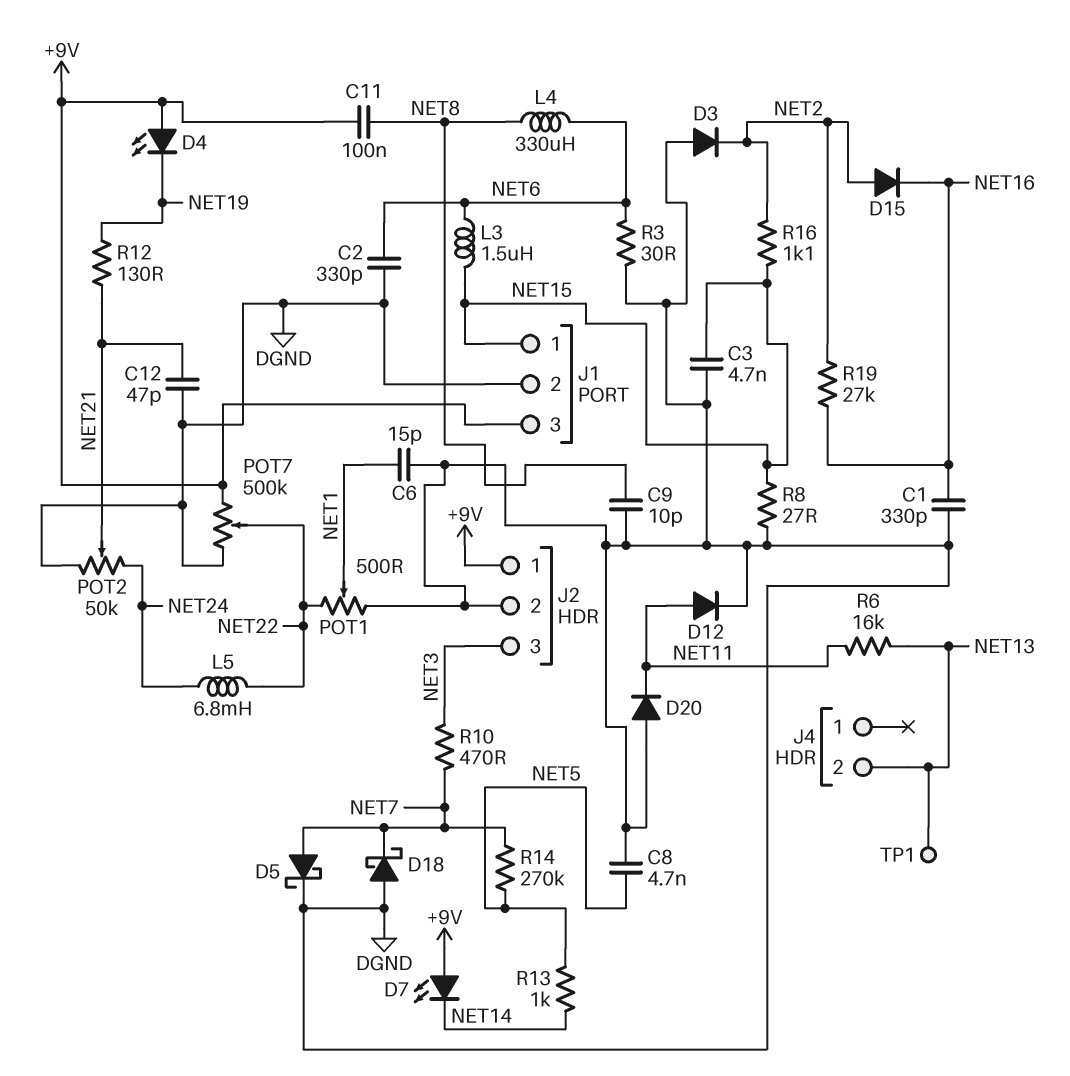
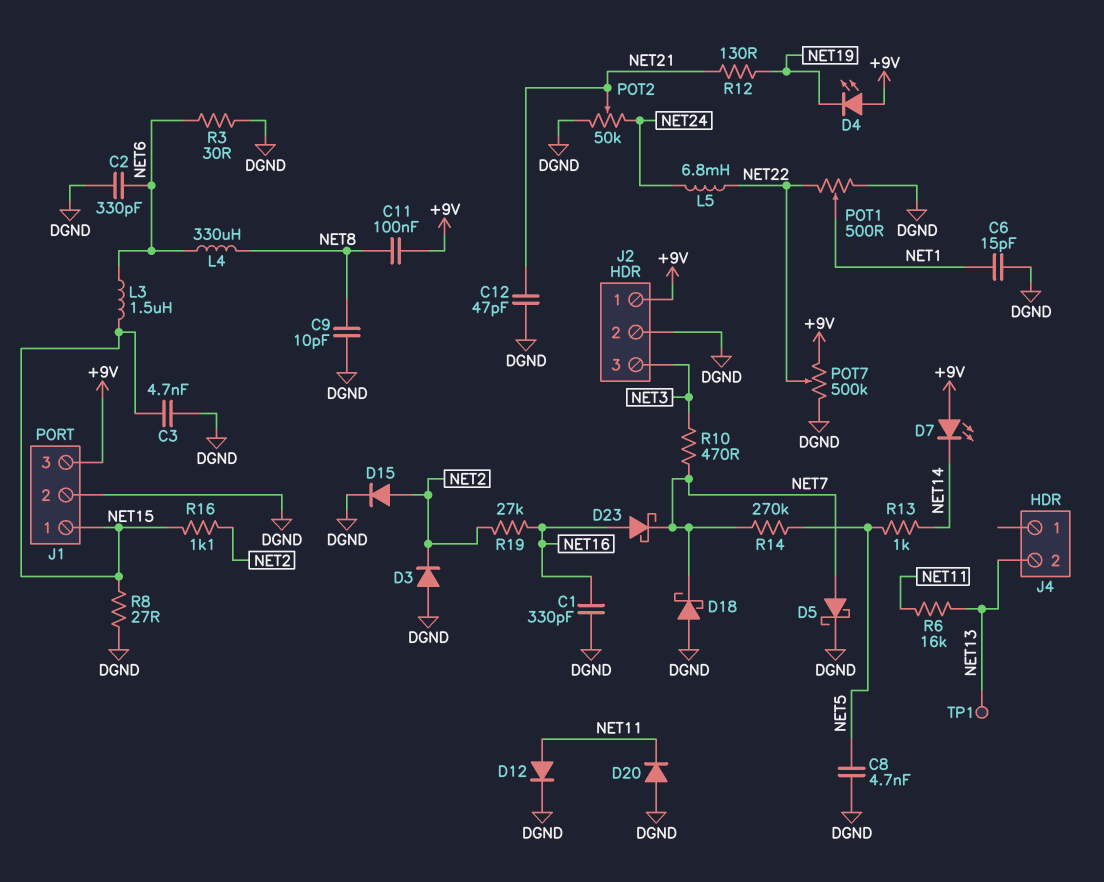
D15: diode (A NET2, K NET16) -> diode (A NET2, K DGND)
D23: none -> schottky (A NET16, K NET7)

